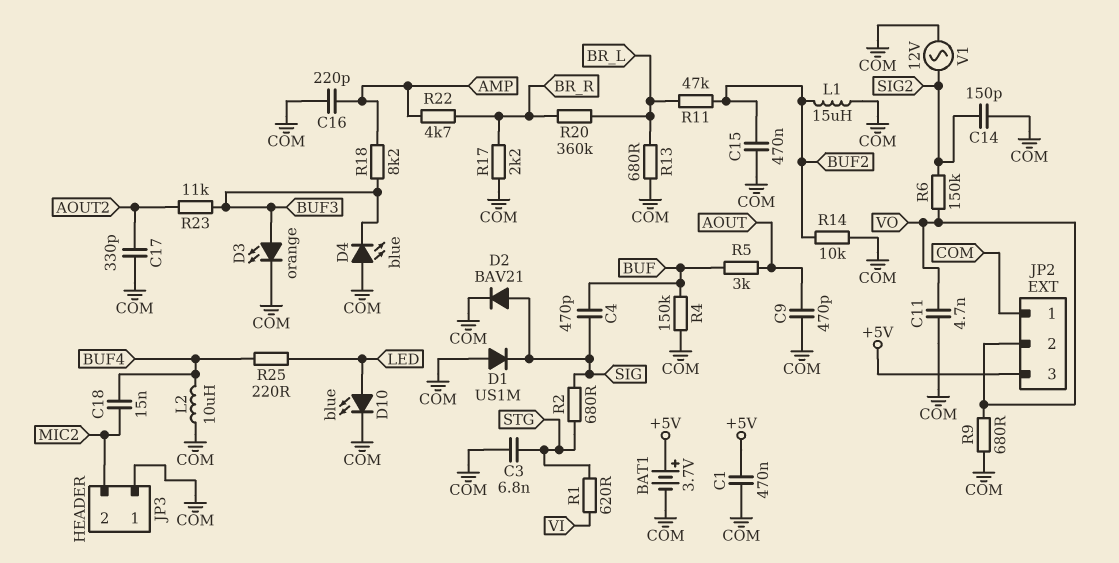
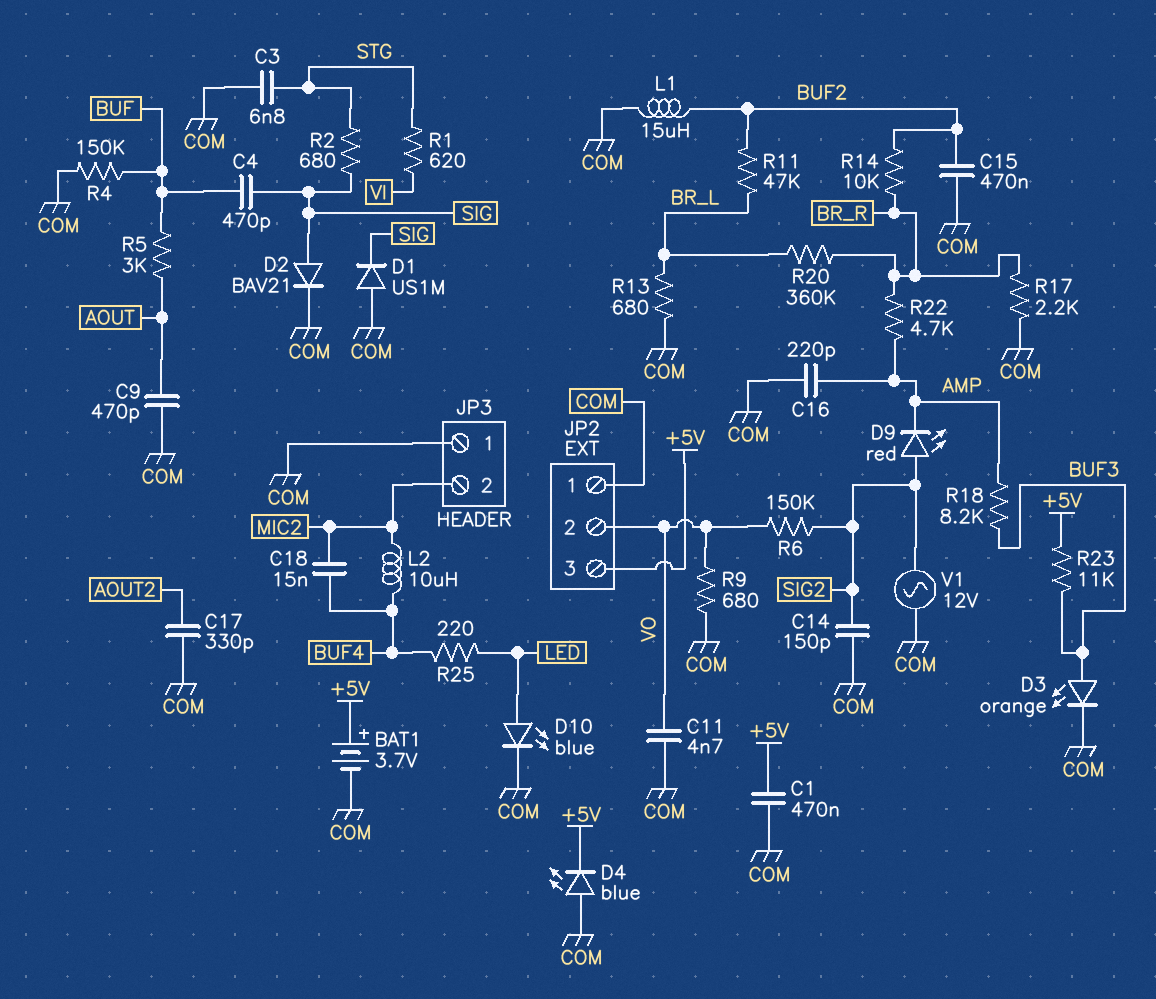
D4: LED blue (A COM, K BUF3) -> LED blue (A COM, K +5V)
D9: none -> LED red (A SIG2, K AMP)
L2: 10uH (BUF4, COM) -> 10uH (BUF4, MIC2)
R14: 10k (BUF2, COM) -> 10k (BR_R, BUF2)
R23: 11k (AOUT2, BUF3) -> 11k (+5V, BUF3)

